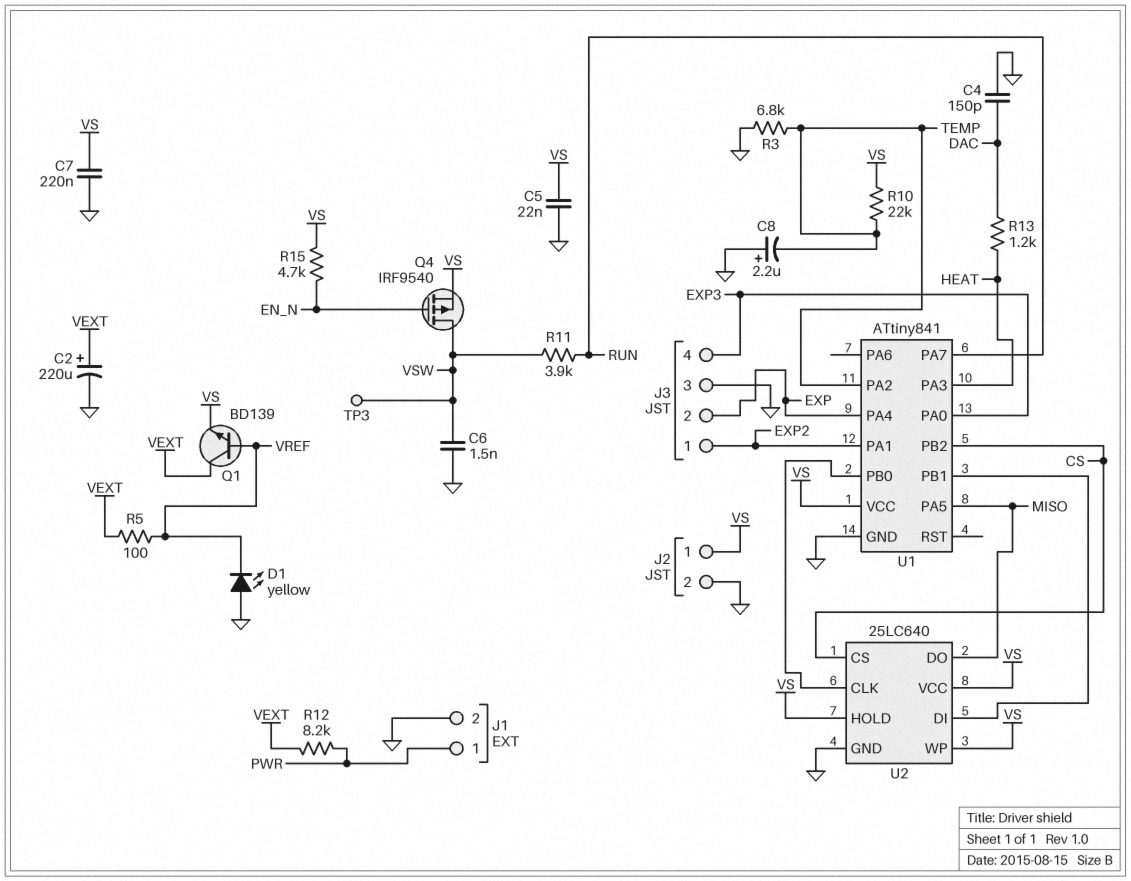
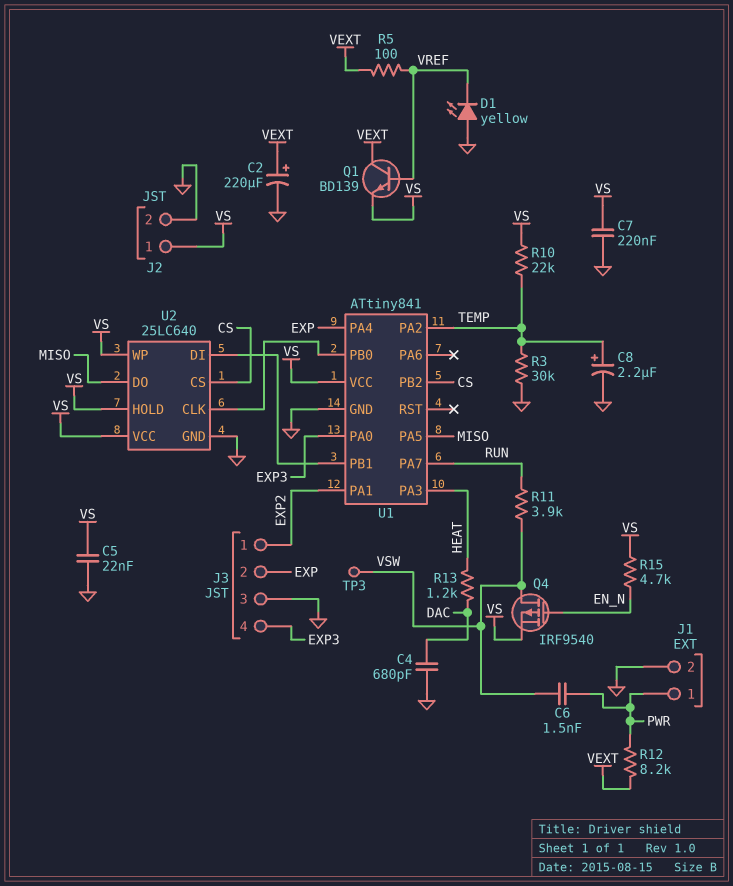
C4: 150pF (DAC, GND) -> 680pF (DAC, GND)
C6: 1.5nF (GND, VSW) -> 1.5nF (PWR, VSW)
C8: 2.2uF (plus GND, minus TEMP) -> 2.2uF (plus TEMP, minus GND)
R3: 6.8k (GND, TEMP) -> 30k (GND, TEMP)

